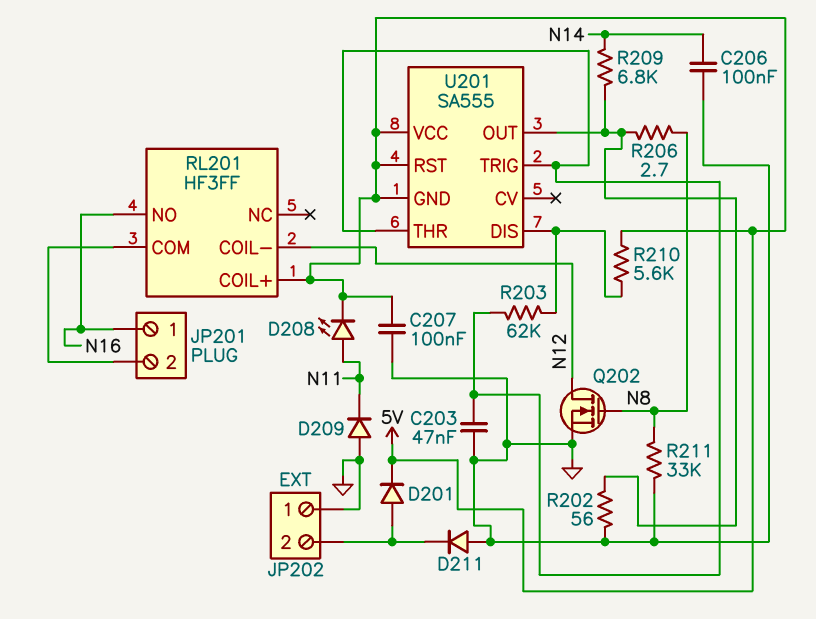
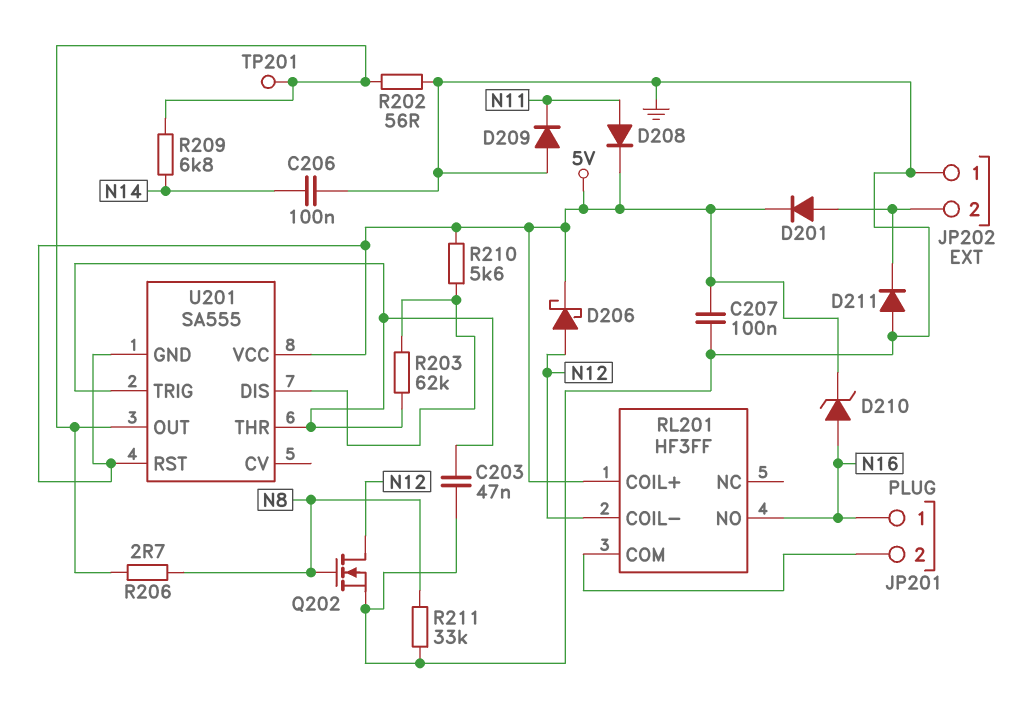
D206: none -> schottky (A N12, K 5V)
D208: LED (A N11, K 5V) -> diode (A N11, K 5V)
D210: none -> zener (A N16, K 5V)
TP201: none -> test point (U201/OUT)

